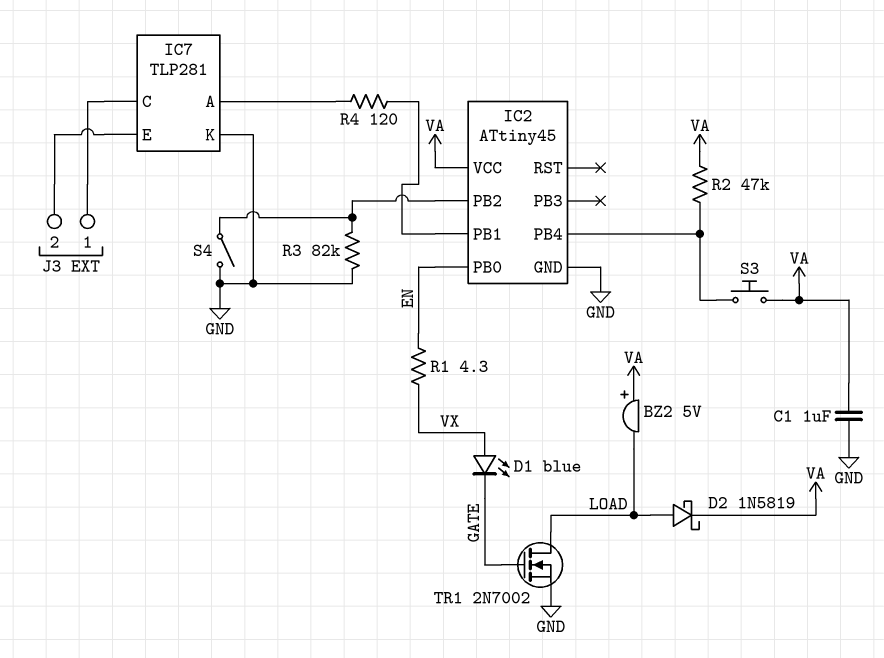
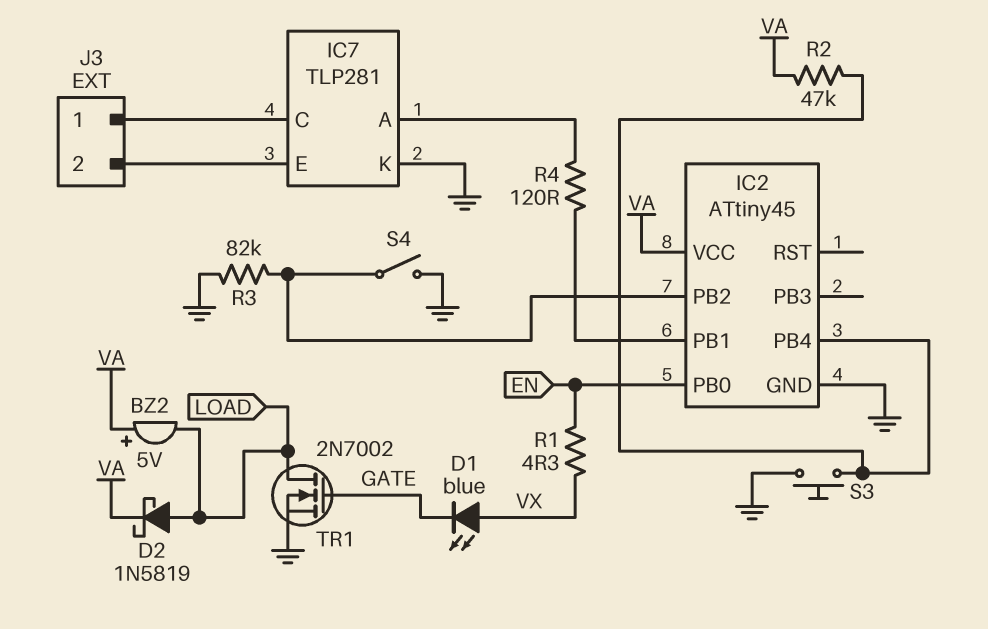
C1: 1uF (GND, VA) -> none
S3: button (IC2/PB4, VA) -> button (GND, IC2/PB4)

